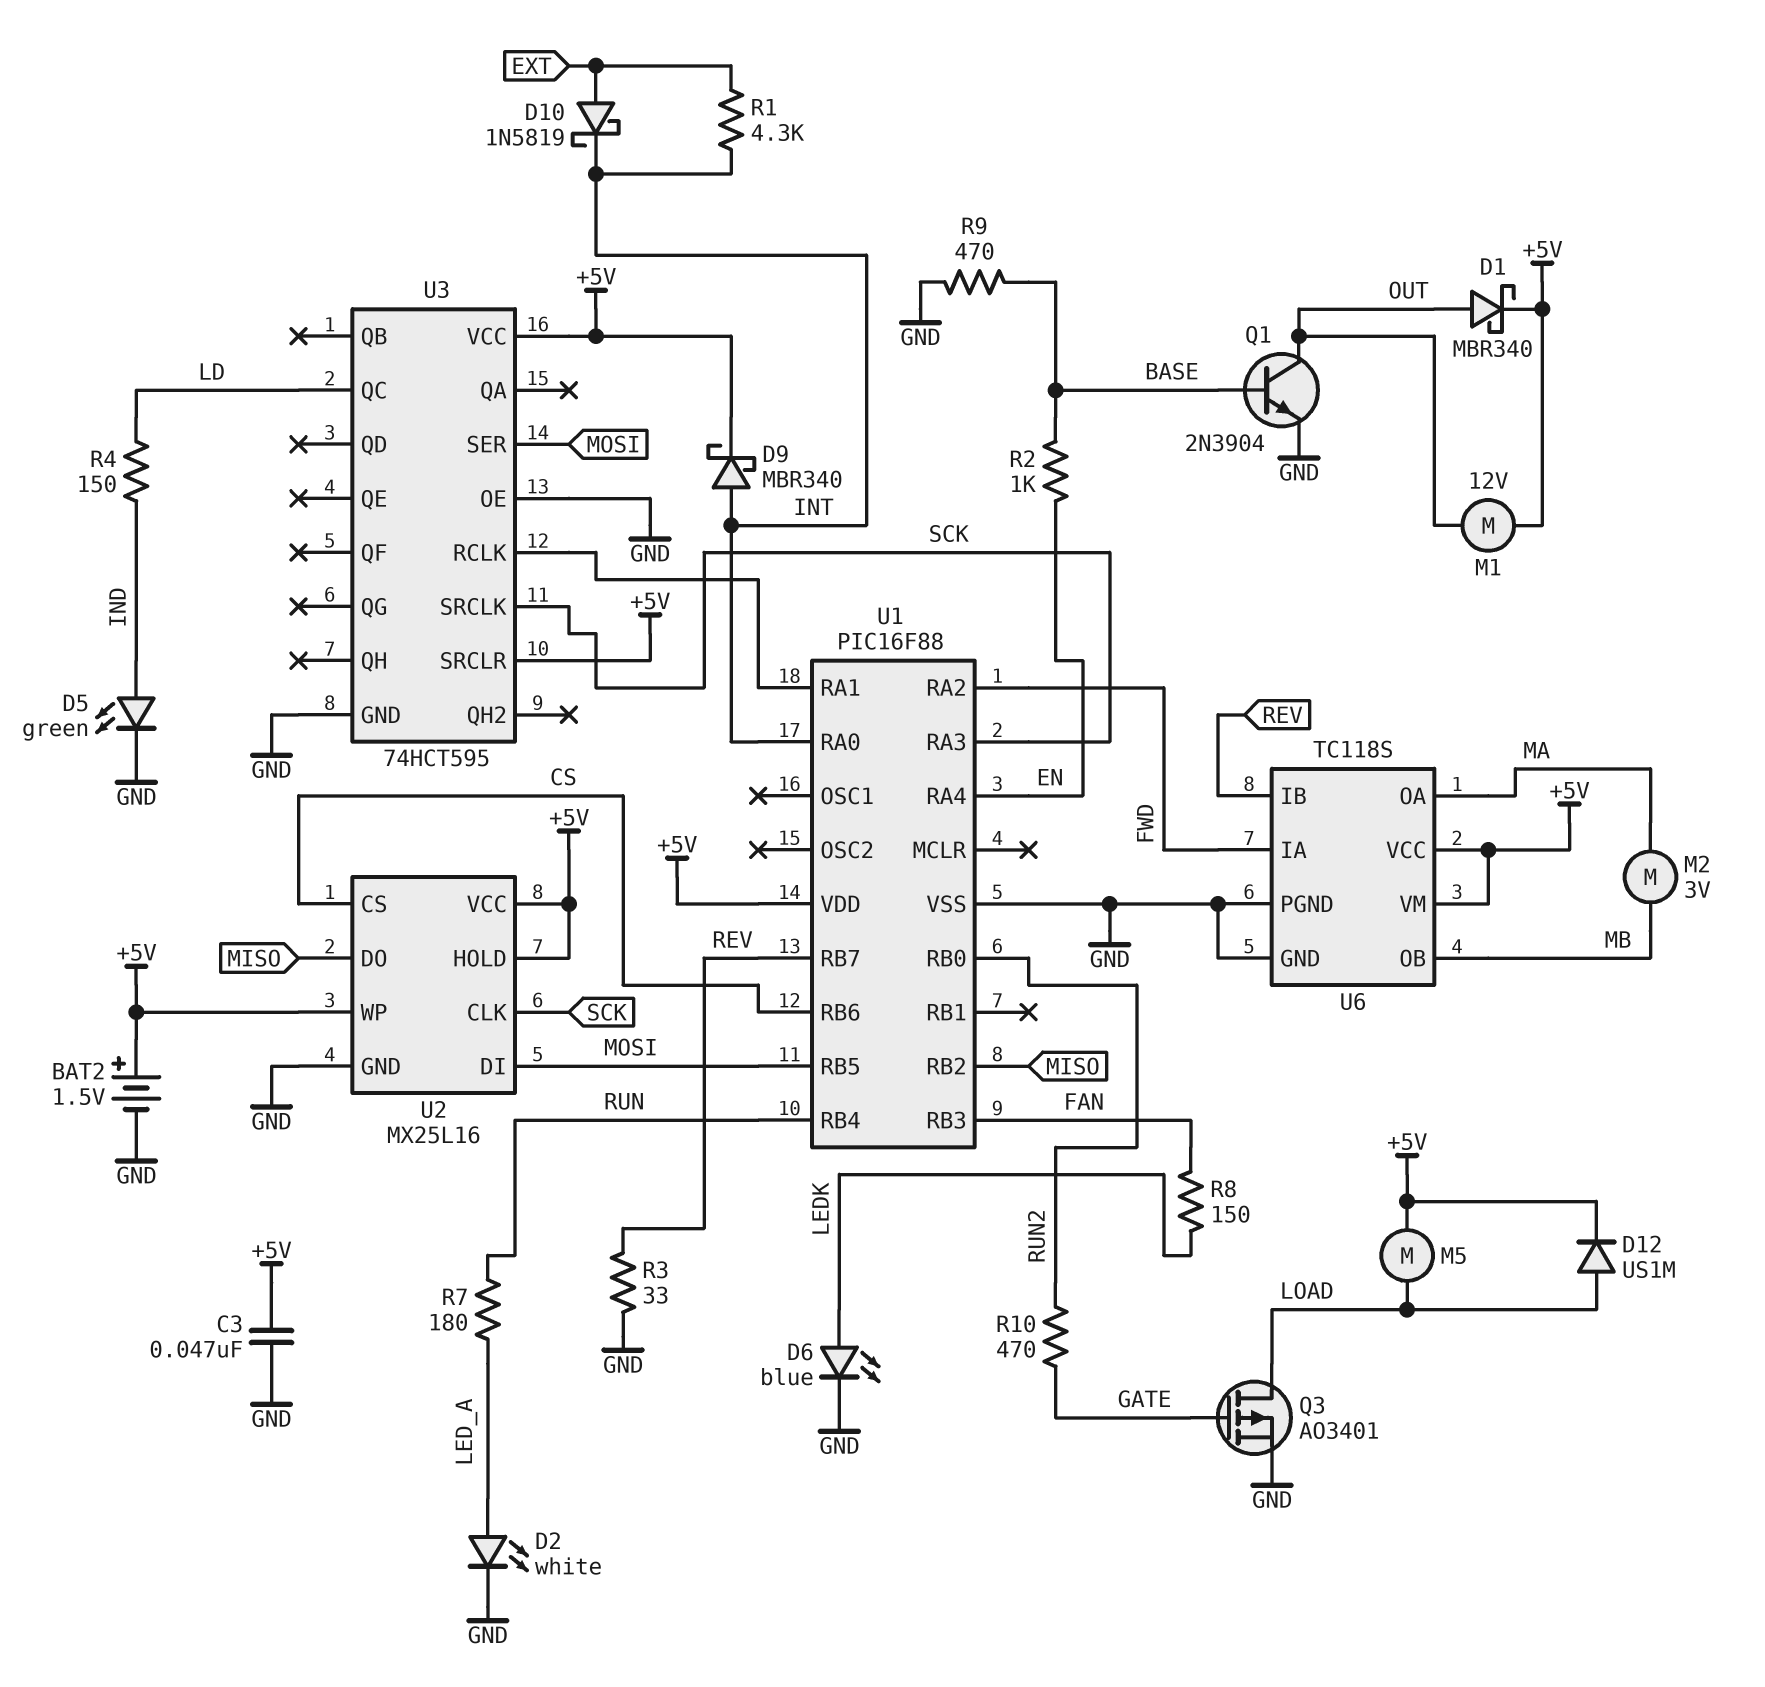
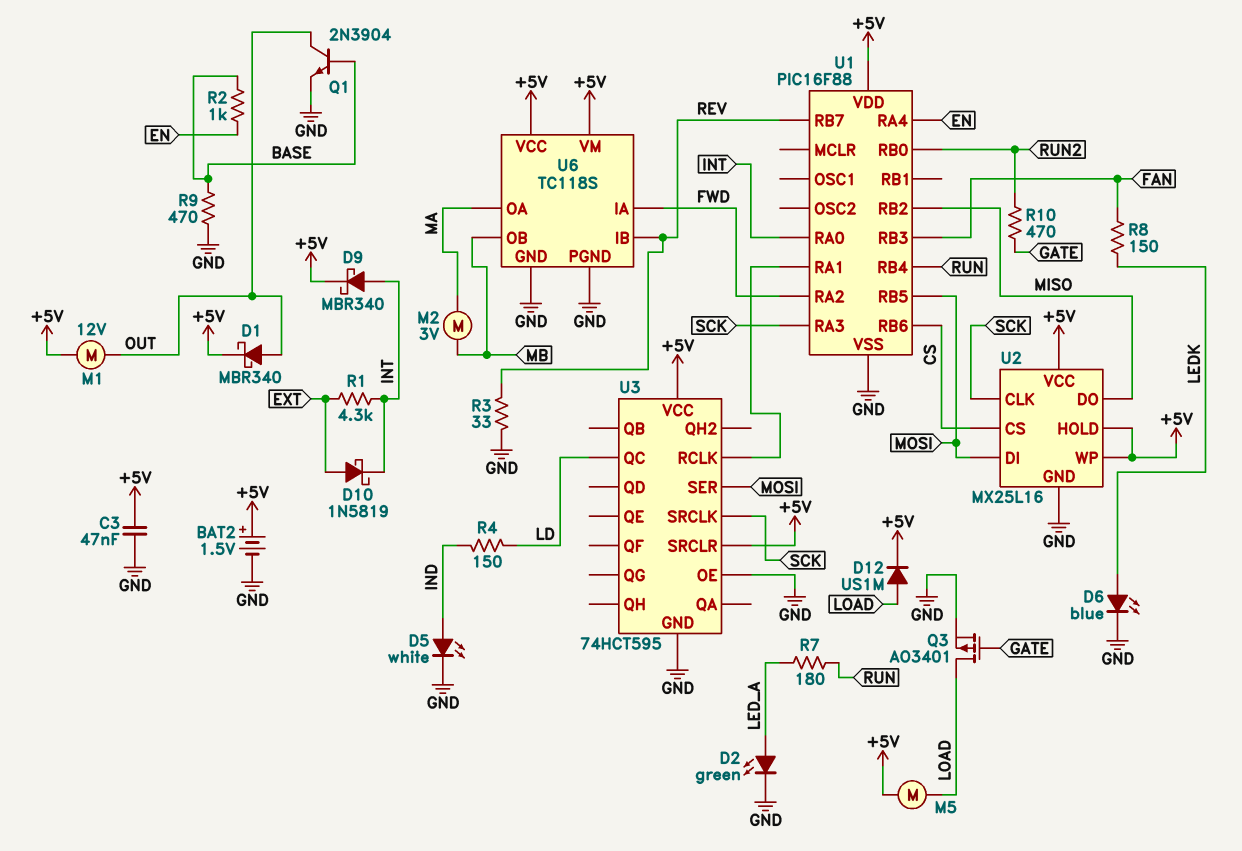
D2: LED white (A LED_A, K GND) -> LED green (A LED_A, K GND)
D5: LED green (A IND, K GND) -> LED white (A IND, K GND)

